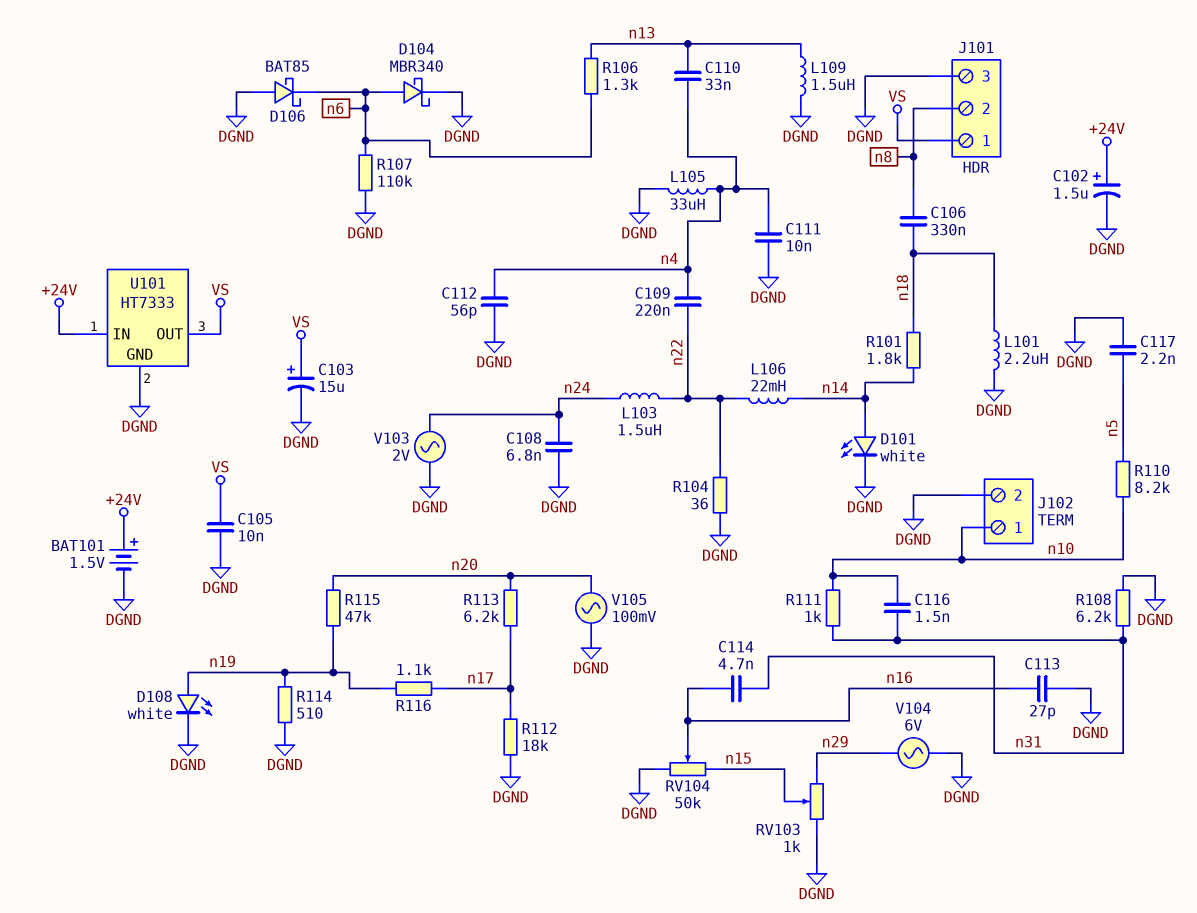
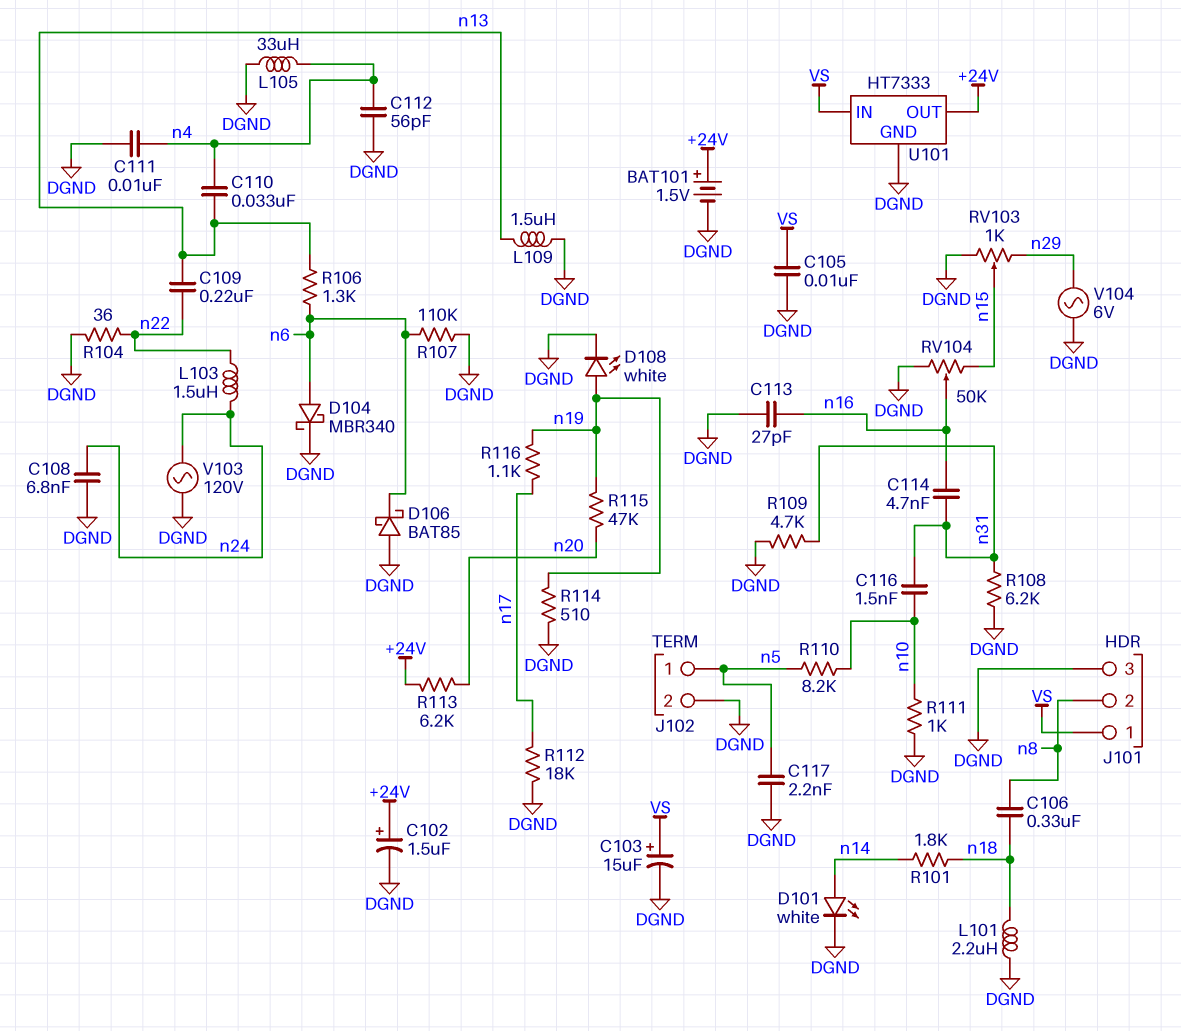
C109: 220nF (n4, n22) -> 220nF (n13, n22)
J102 pin 1: n10 -> n5
L106: 22mH (n14, n22) -> none
R109: none -> 4.7k (DGND, n31)
R111: 1k (n10, n31) -> 1k (DGND, n10)
R113: 6.2k (n17, n20) -> 6.2k (+24V, n20)
U101 pin IN: +24V -> VS
U101 pin OUT: VS -> +24V
V103: AC 2V (DGND, n24) -> AC 120V (DGND, n24)
V105: AC 100mV (DGND, n20) -> none

